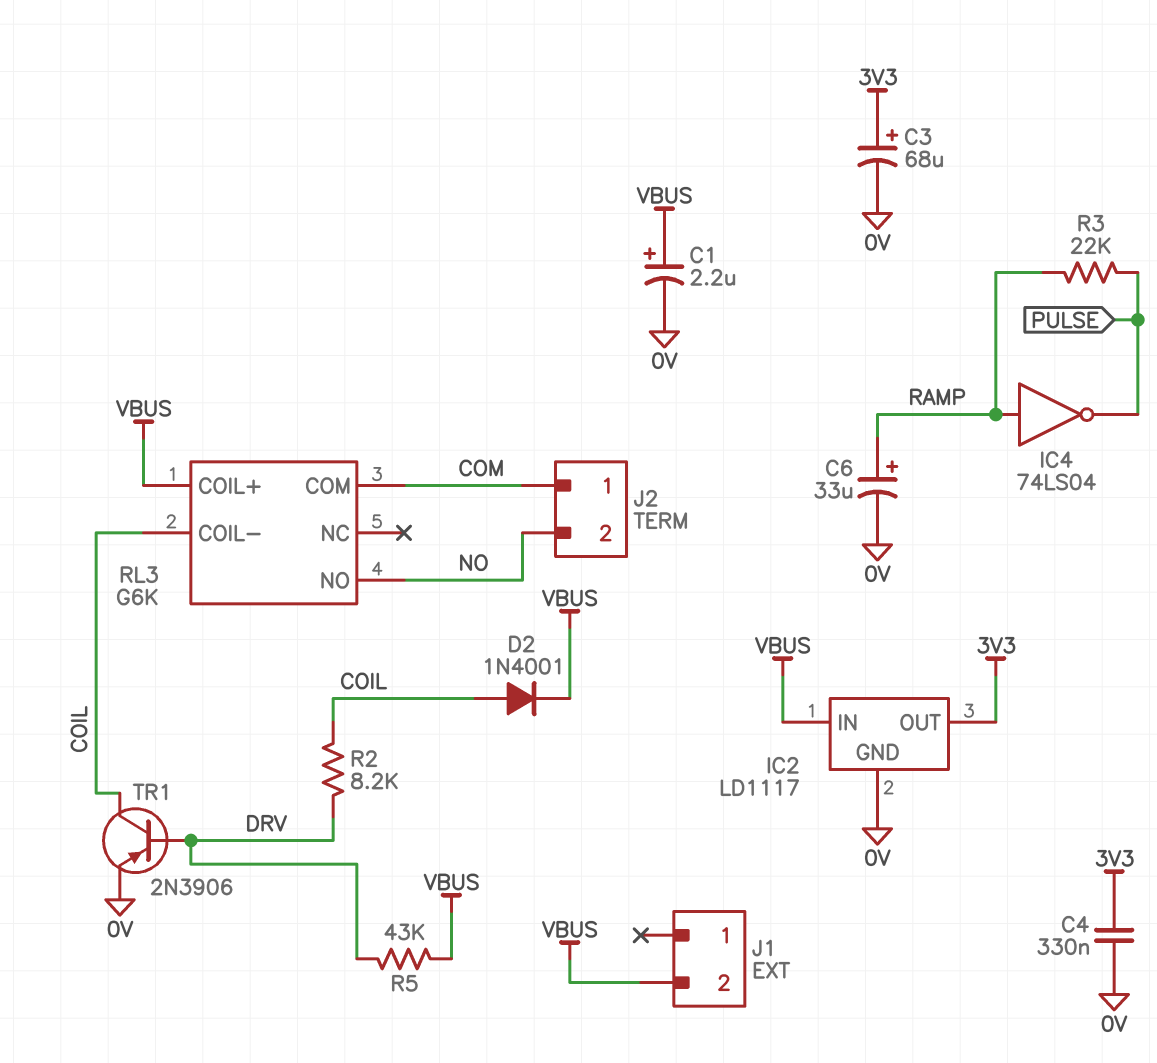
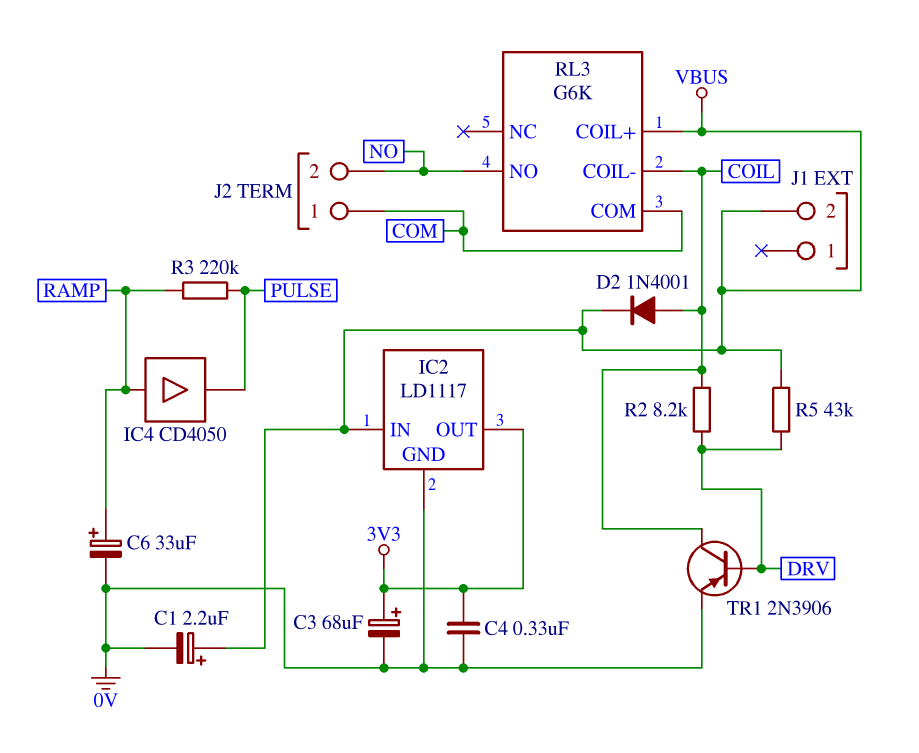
IC4: NOT 74LS04 (in RAMP, out PULSE) -> buffer CD4050 (in RAMP, out PULSE)
R3: 22k (PULSE, RAMP) -> 220k (PULSE, RAMP)

